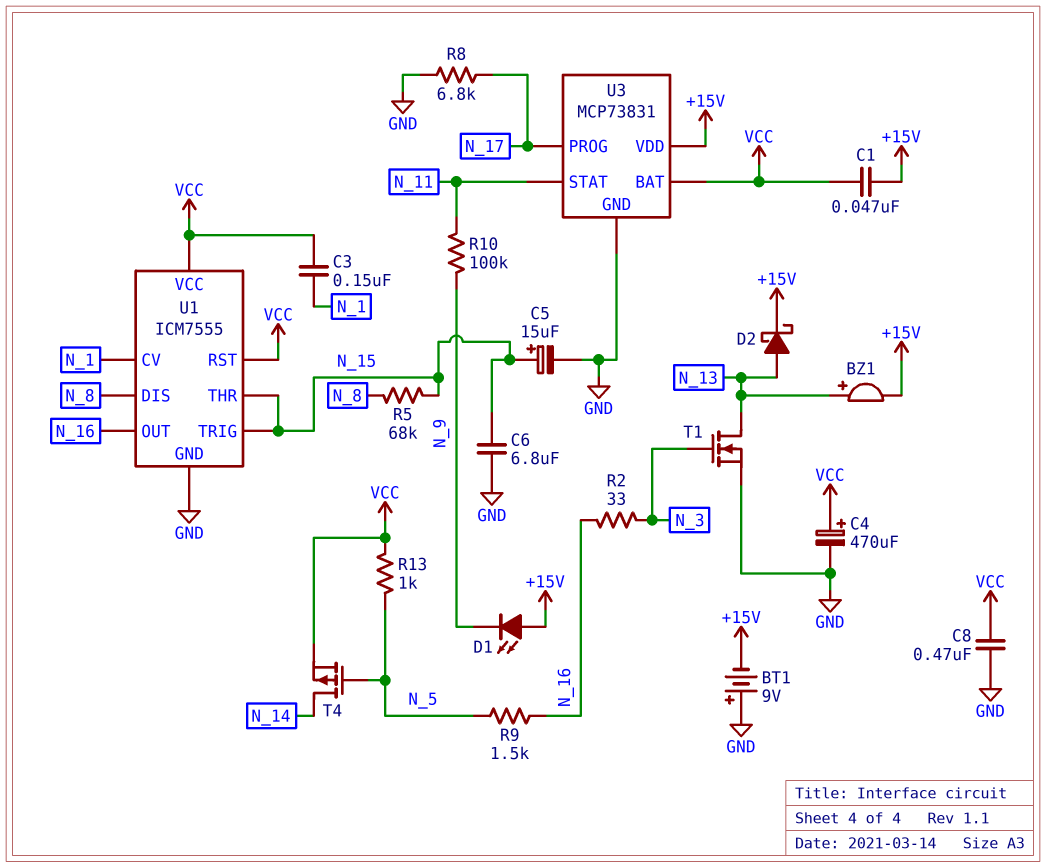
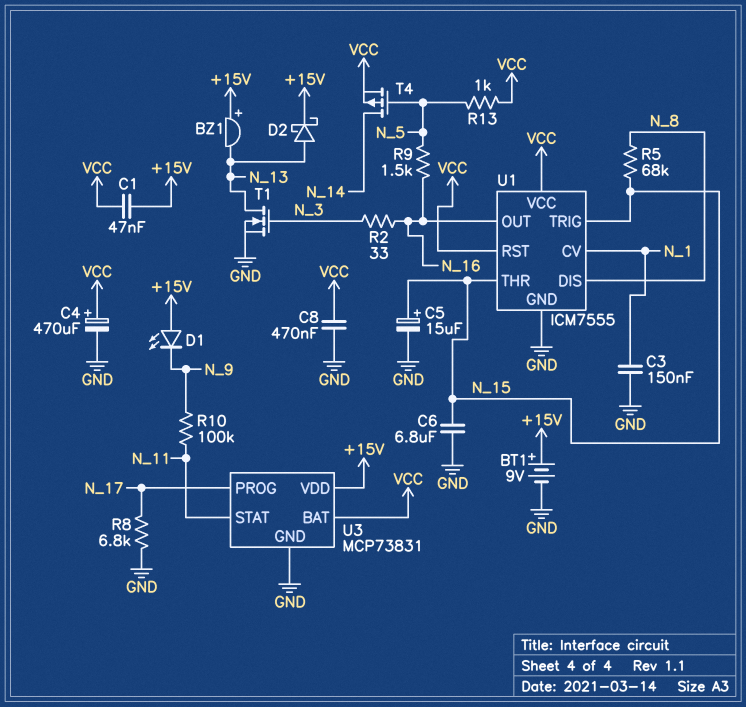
BT1: 9V (plus GND, minus +15V) -> 9V (plus +15V, minus GND)
BZ1: buzzer (plus N_13, minus +15V) -> buzzer (plus +15V, minus N_13)
C3: 150nF (N_1, VCC) -> 150nF (GND, N_1)

